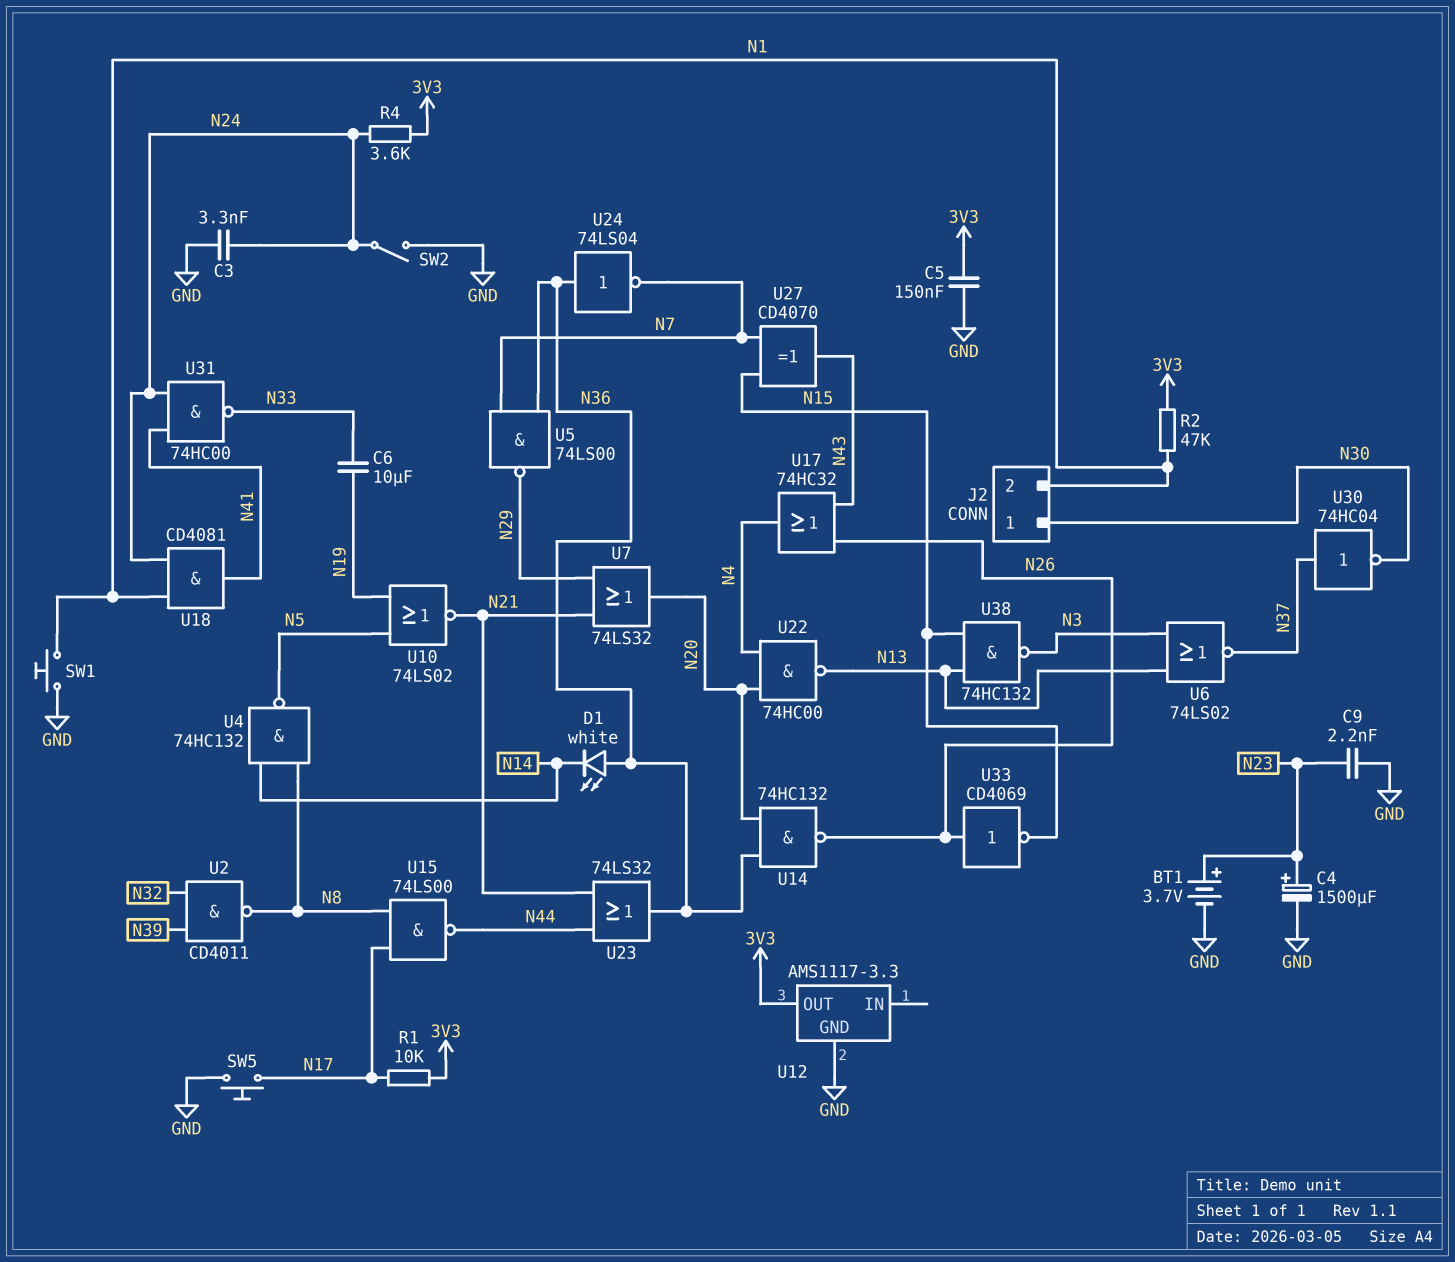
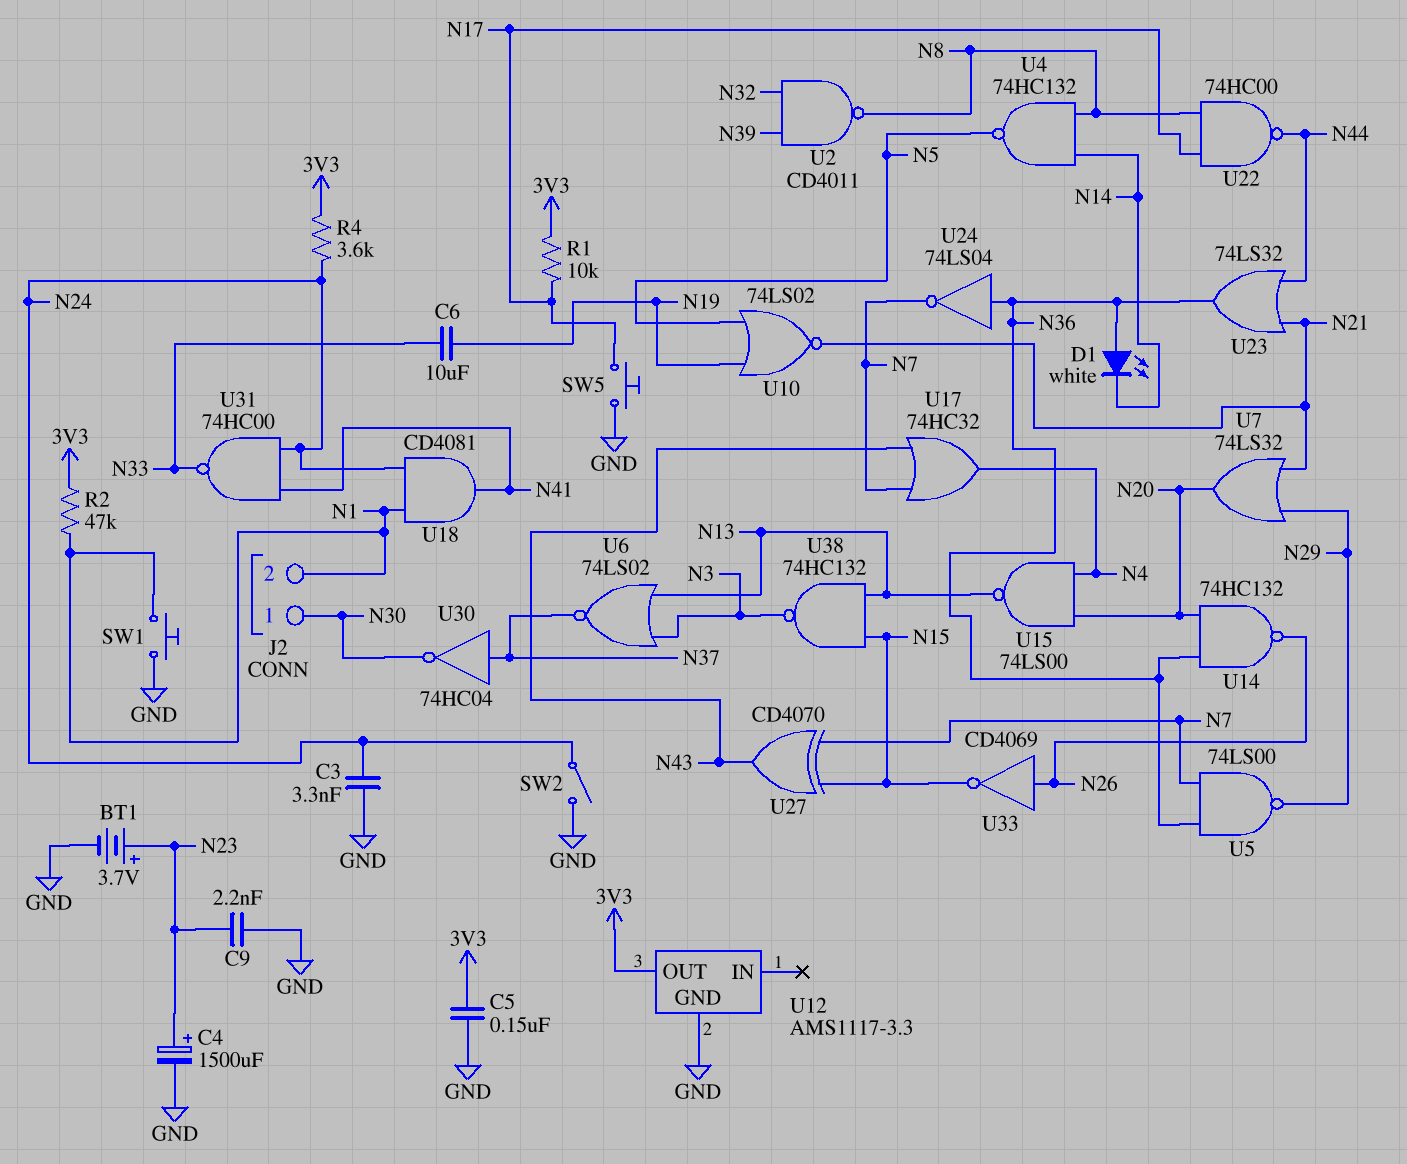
U15: NAND 74LS00 (in N8, in N17, out N44) -> NAND 74LS00 (in N4, in N20, out N13)
U17: OR 74HC32 (in N26, in N43, out N4) -> OR 74HC32 (in N7, in N43, out N4)
U22: NAND 74HC00 (in N4, in N20, out N13) -> NAND 74HC00 (in N8, in N17, out N44)

